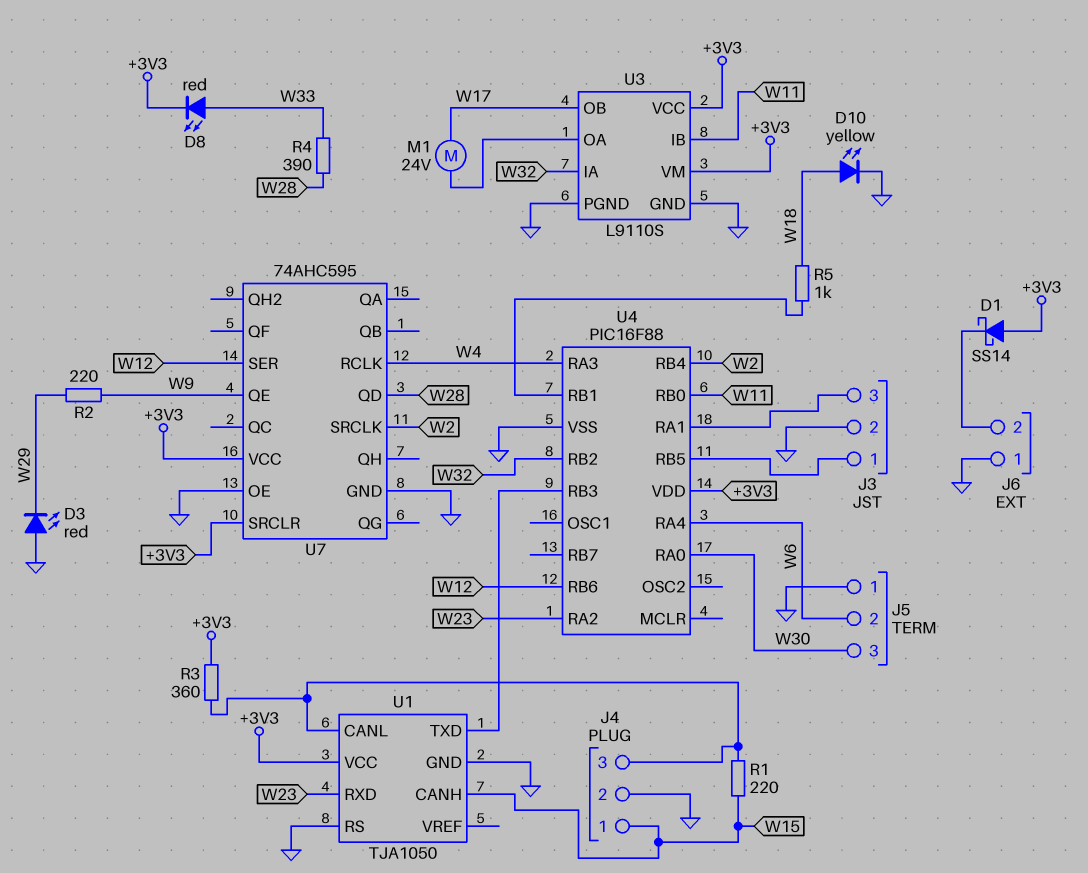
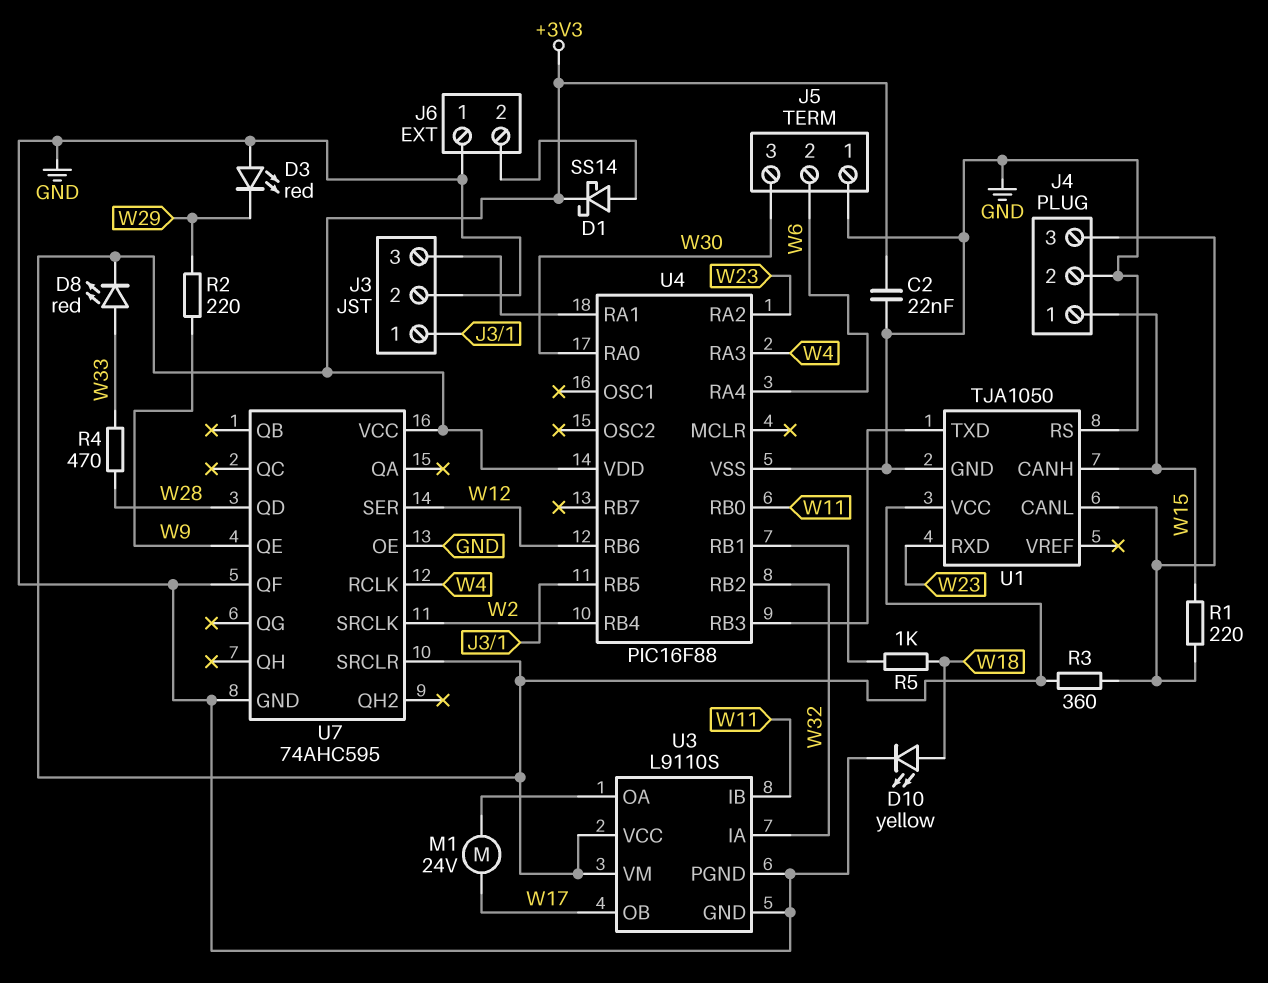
C2: none -> 22nF (+3V3, GND)
D1: schottky SS14 (A +3V3, K J6/2) -> schottky SS14 (A J6/2, K +3V3)
R4: 390 (W28, W33) -> 470 (W28, W33)
U7 pin QF: none -> GND

